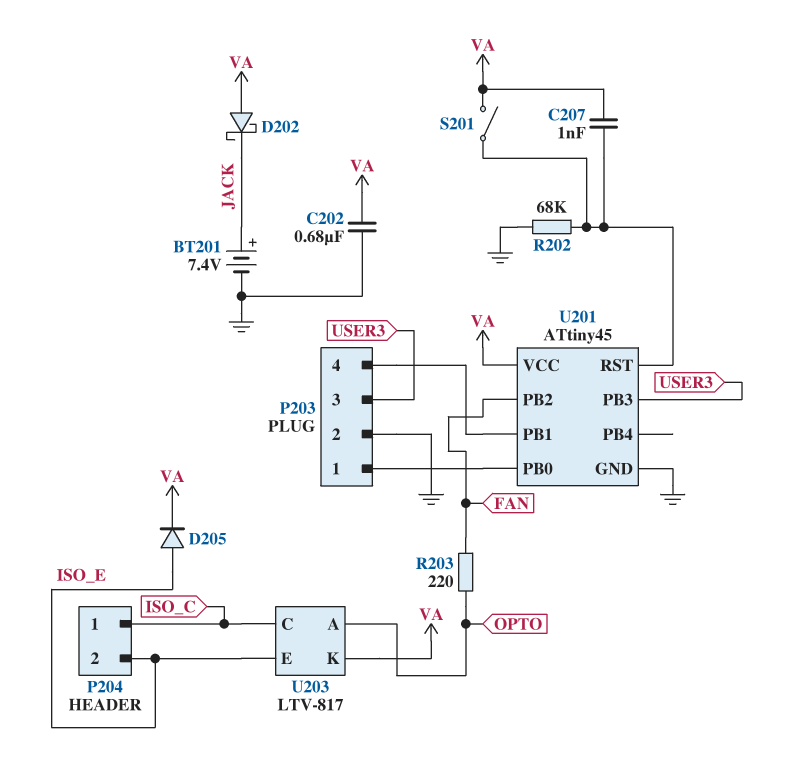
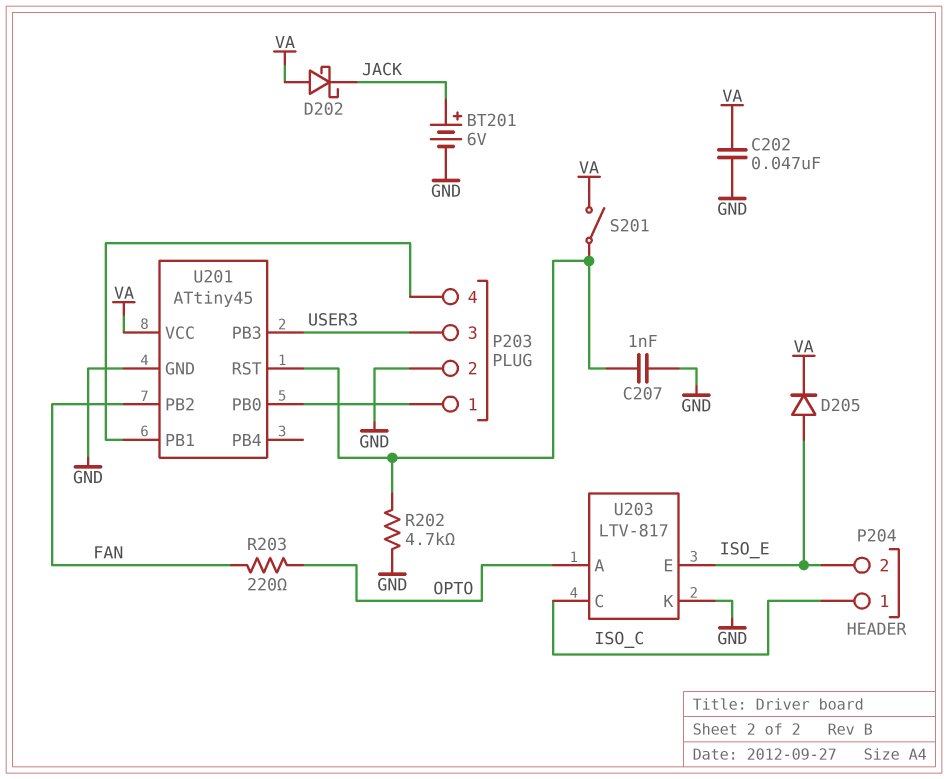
BT201: 7.4V (plus JACK, minus GND) -> 6V (plus JACK, minus GND)
C202: 680nF (GND, VA) -> 47nF (GND, VA)
C207: 1nF (U201/RST, VA) -> 1nF (GND, U201/RST)
R202: 68k (GND, U201/RST) -> 4.7k (GND, U201/RST)
U203 pin K: VA -> GND

